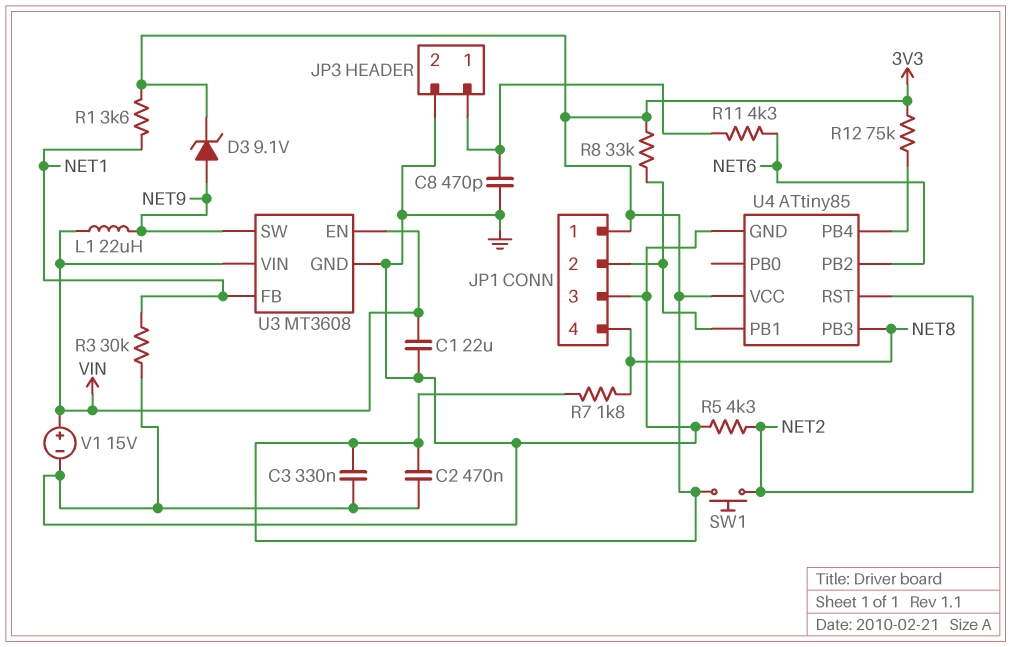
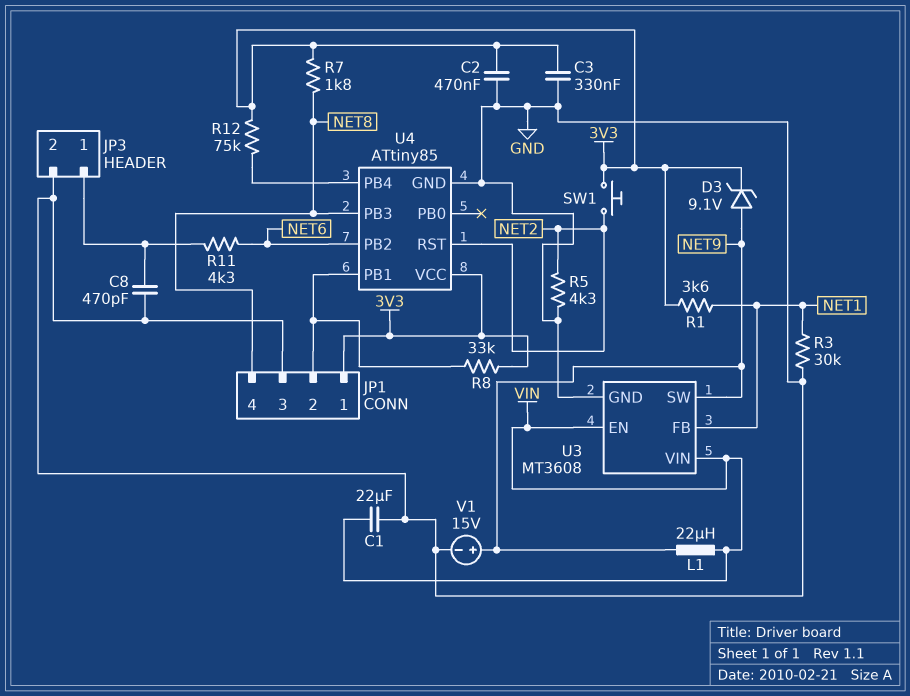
V1: 15V (plus VIN, minus GND) -> 15V (plus NET9, minus GND)

